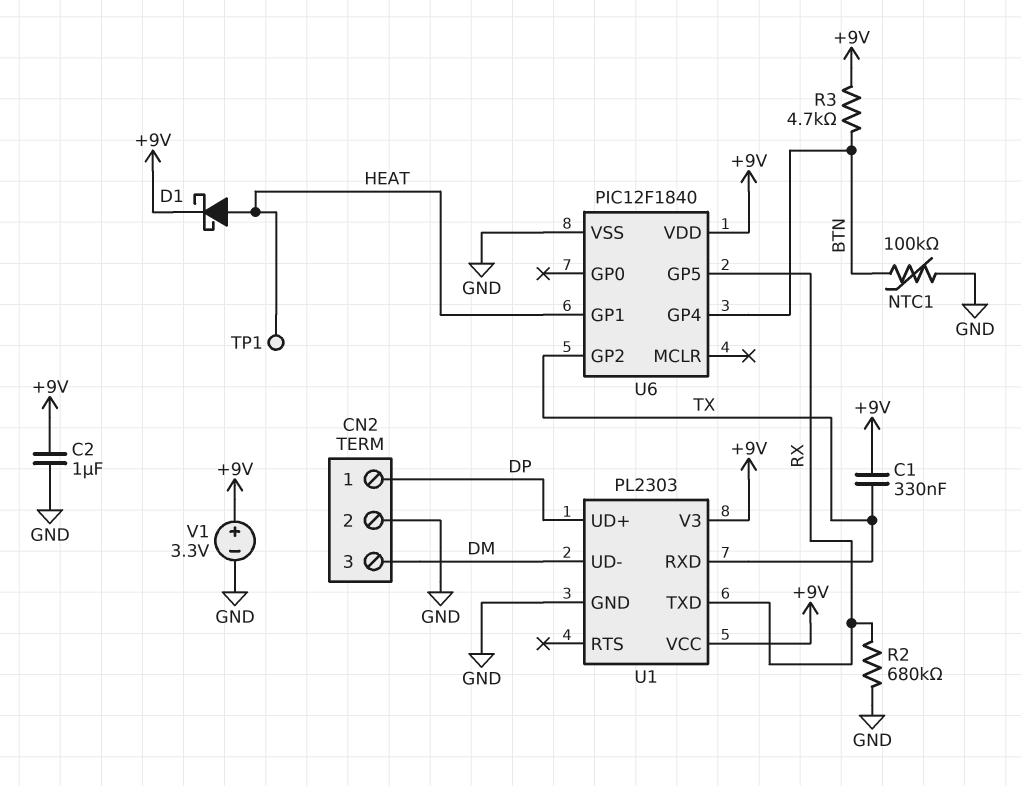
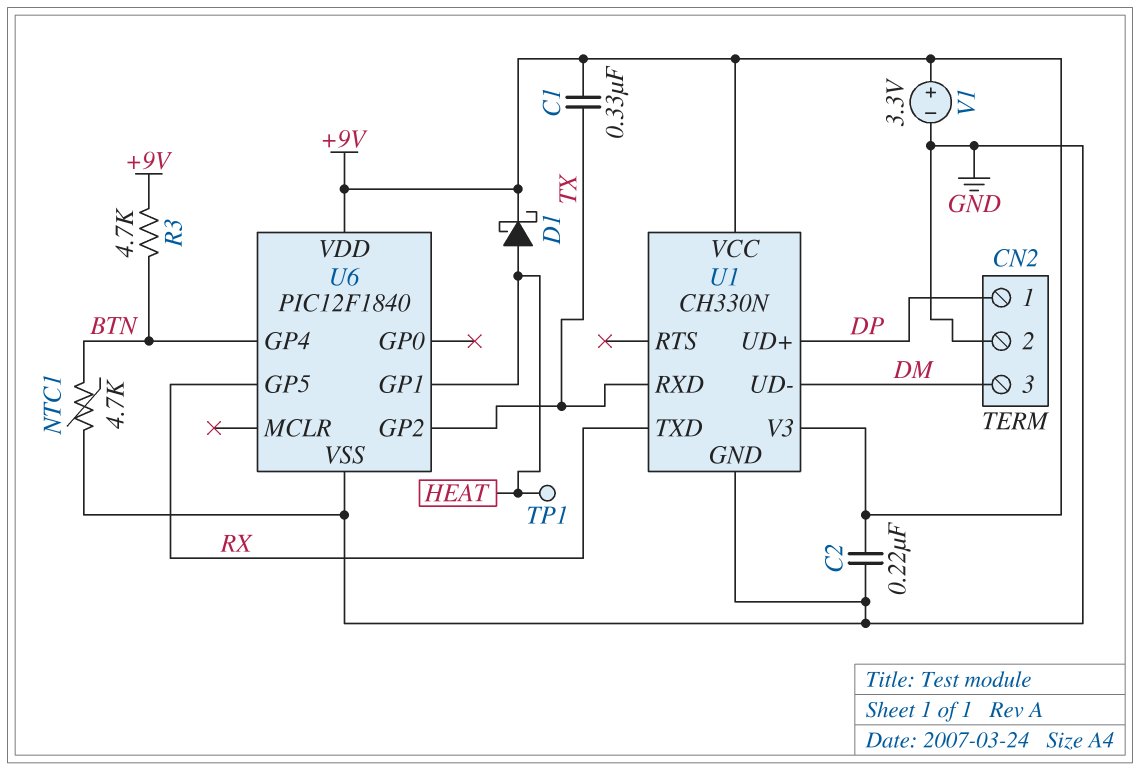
C2: 1uF (+9V, GND) -> 220nF (+9V, GND)
NTC1: 100k (BTN, GND) -> 4.7k (BTN, GND)
R2: 680k (GND, RX) -> none
U1: PL2303 -> CH330N

